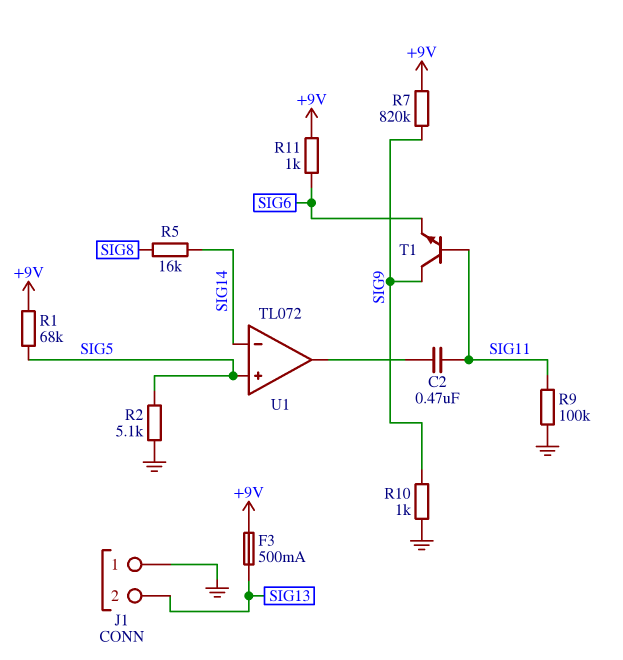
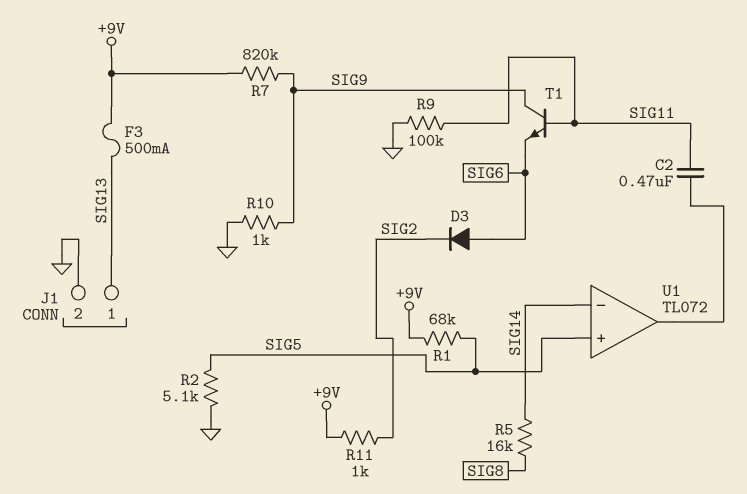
D3: none -> diode (A SIG6, K SIG2)
J1 pin 1: GND -> SIG13
J1 pin 2: SIG13 -> GND
R11: 1k (+9V, SIG6) -> 1k (+9V, SIG2)

